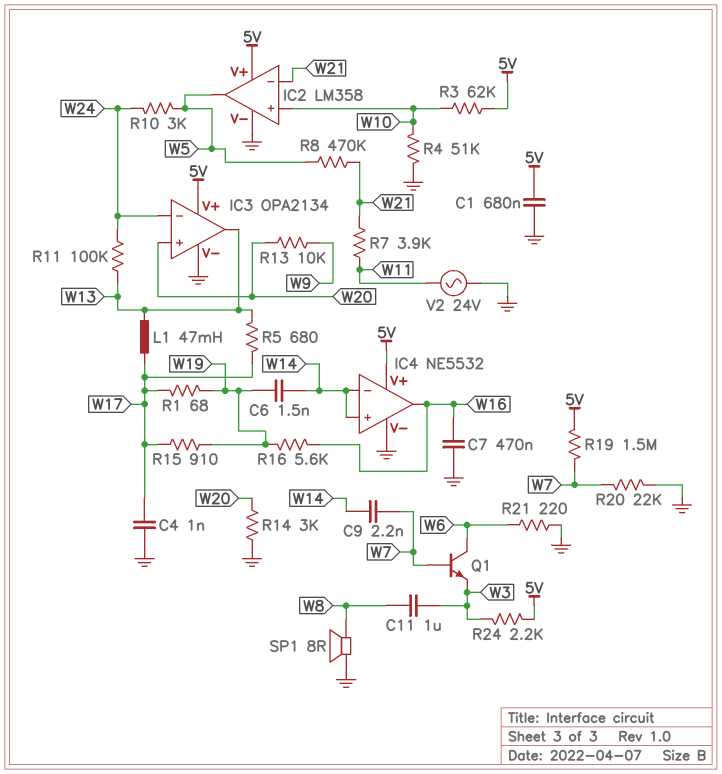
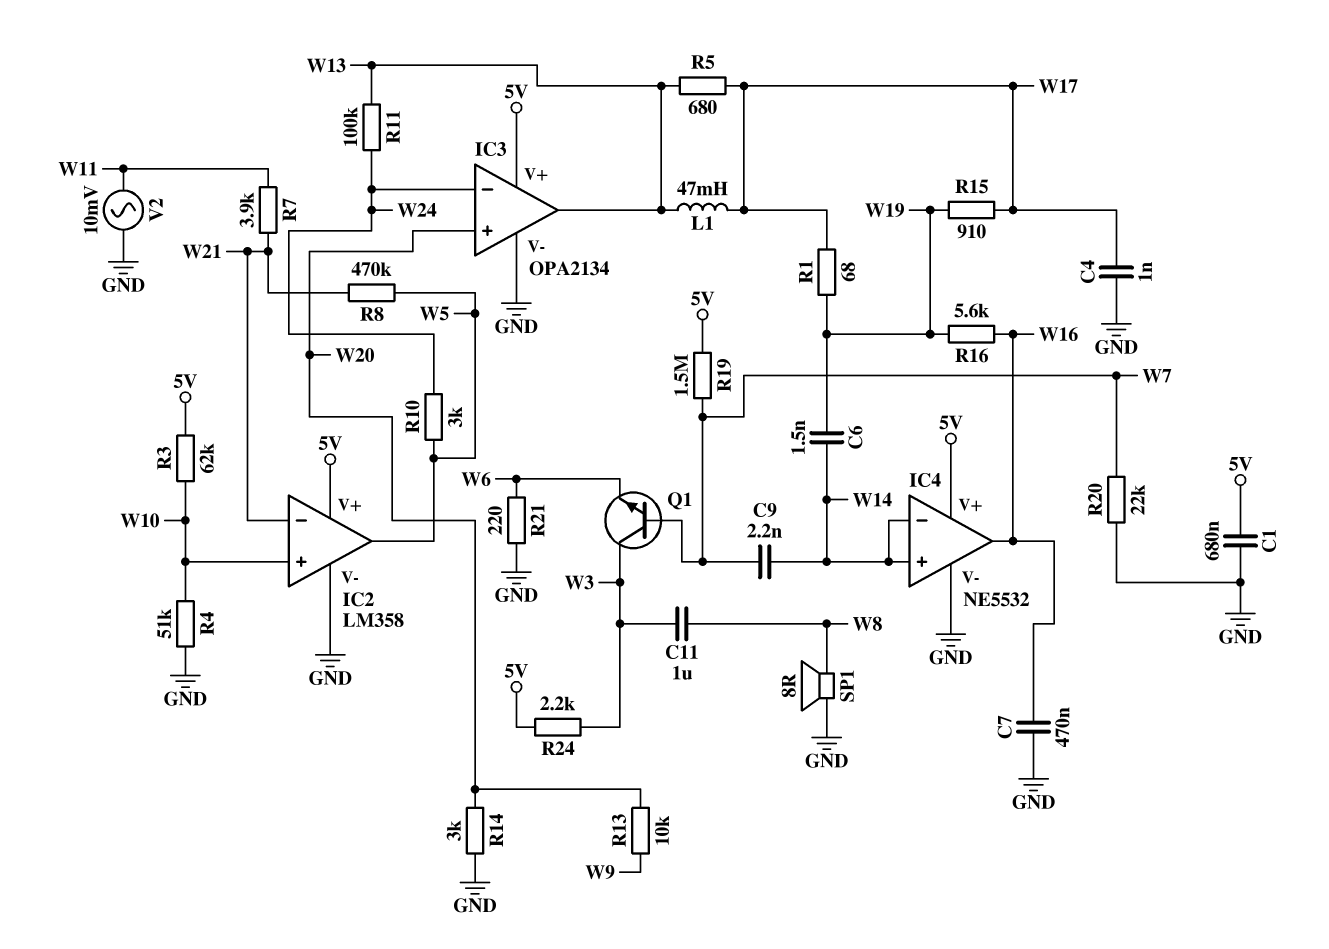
Q1: NPN (B W7, C W6, E W3) -> NPN (B W7, C W3, E W6)
V2: AC 24V (GND, W11) -> AC 10mV (GND, W11)

